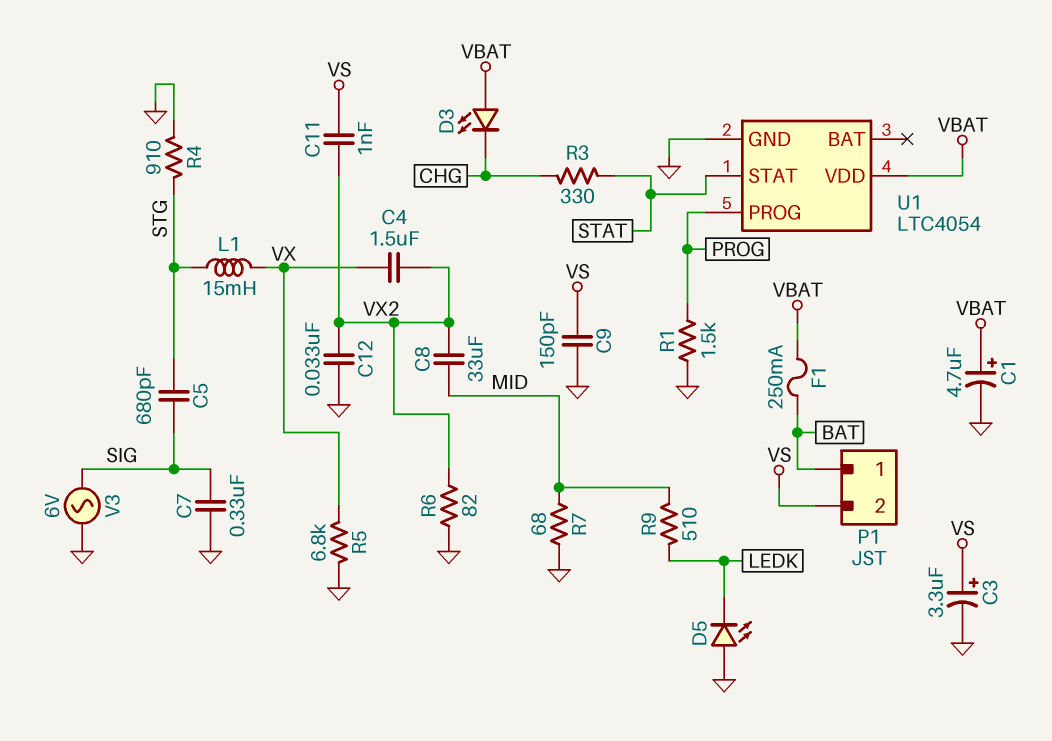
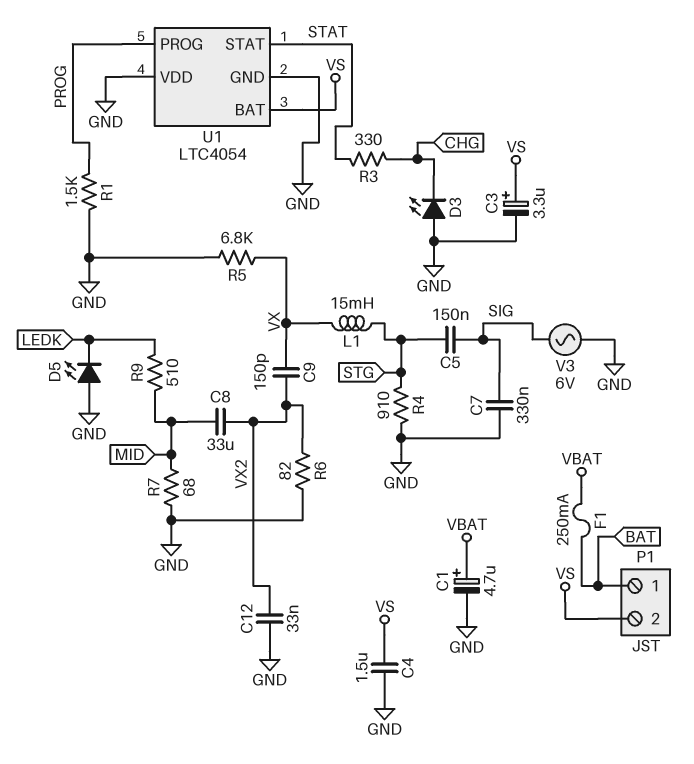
C4: 1.5uF (VX, VX2) -> 1.5uF (GND, VS)
C5: 680pF (SIG, STG) -> 150nF (SIG, STG)
C9: 150pF (GND, VS) -> 150pF (VX, VX2)
C11: 1nF (VS, VX2) -> none
D3: LED (A VBAT, K CHG) -> LED (A GND, K CHG)
U1 pin BAT: none -> VS
U1 pin VDD: VBAT -> GND

